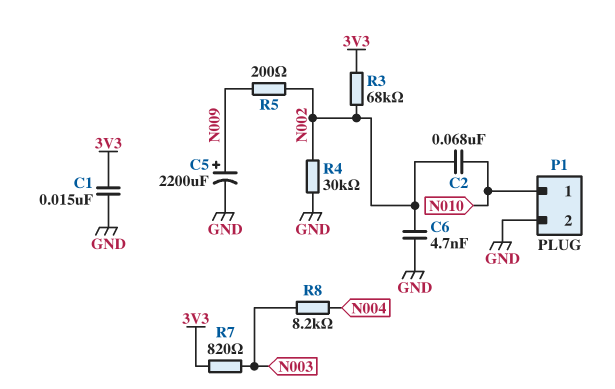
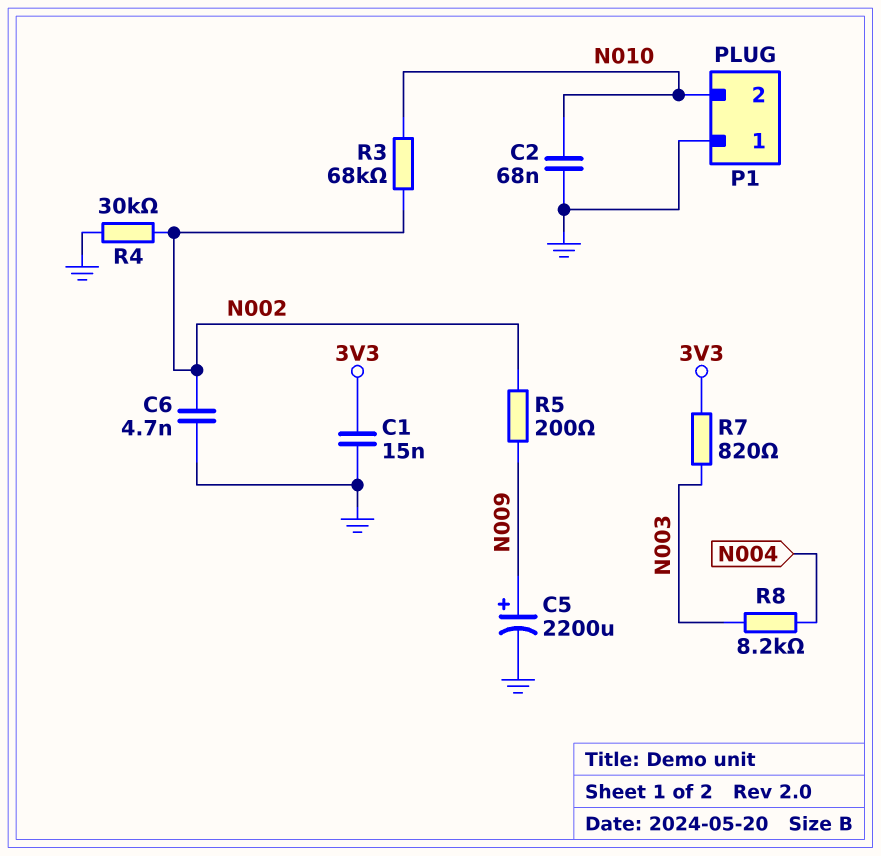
C2: 68nF (N002, N010) -> 68nF (GND, N010)
P1 pin 1: N010 -> GND
P1 pin 2: GND -> N010
R3: 68k (3V3, N002) -> 68k (N002, N010)

